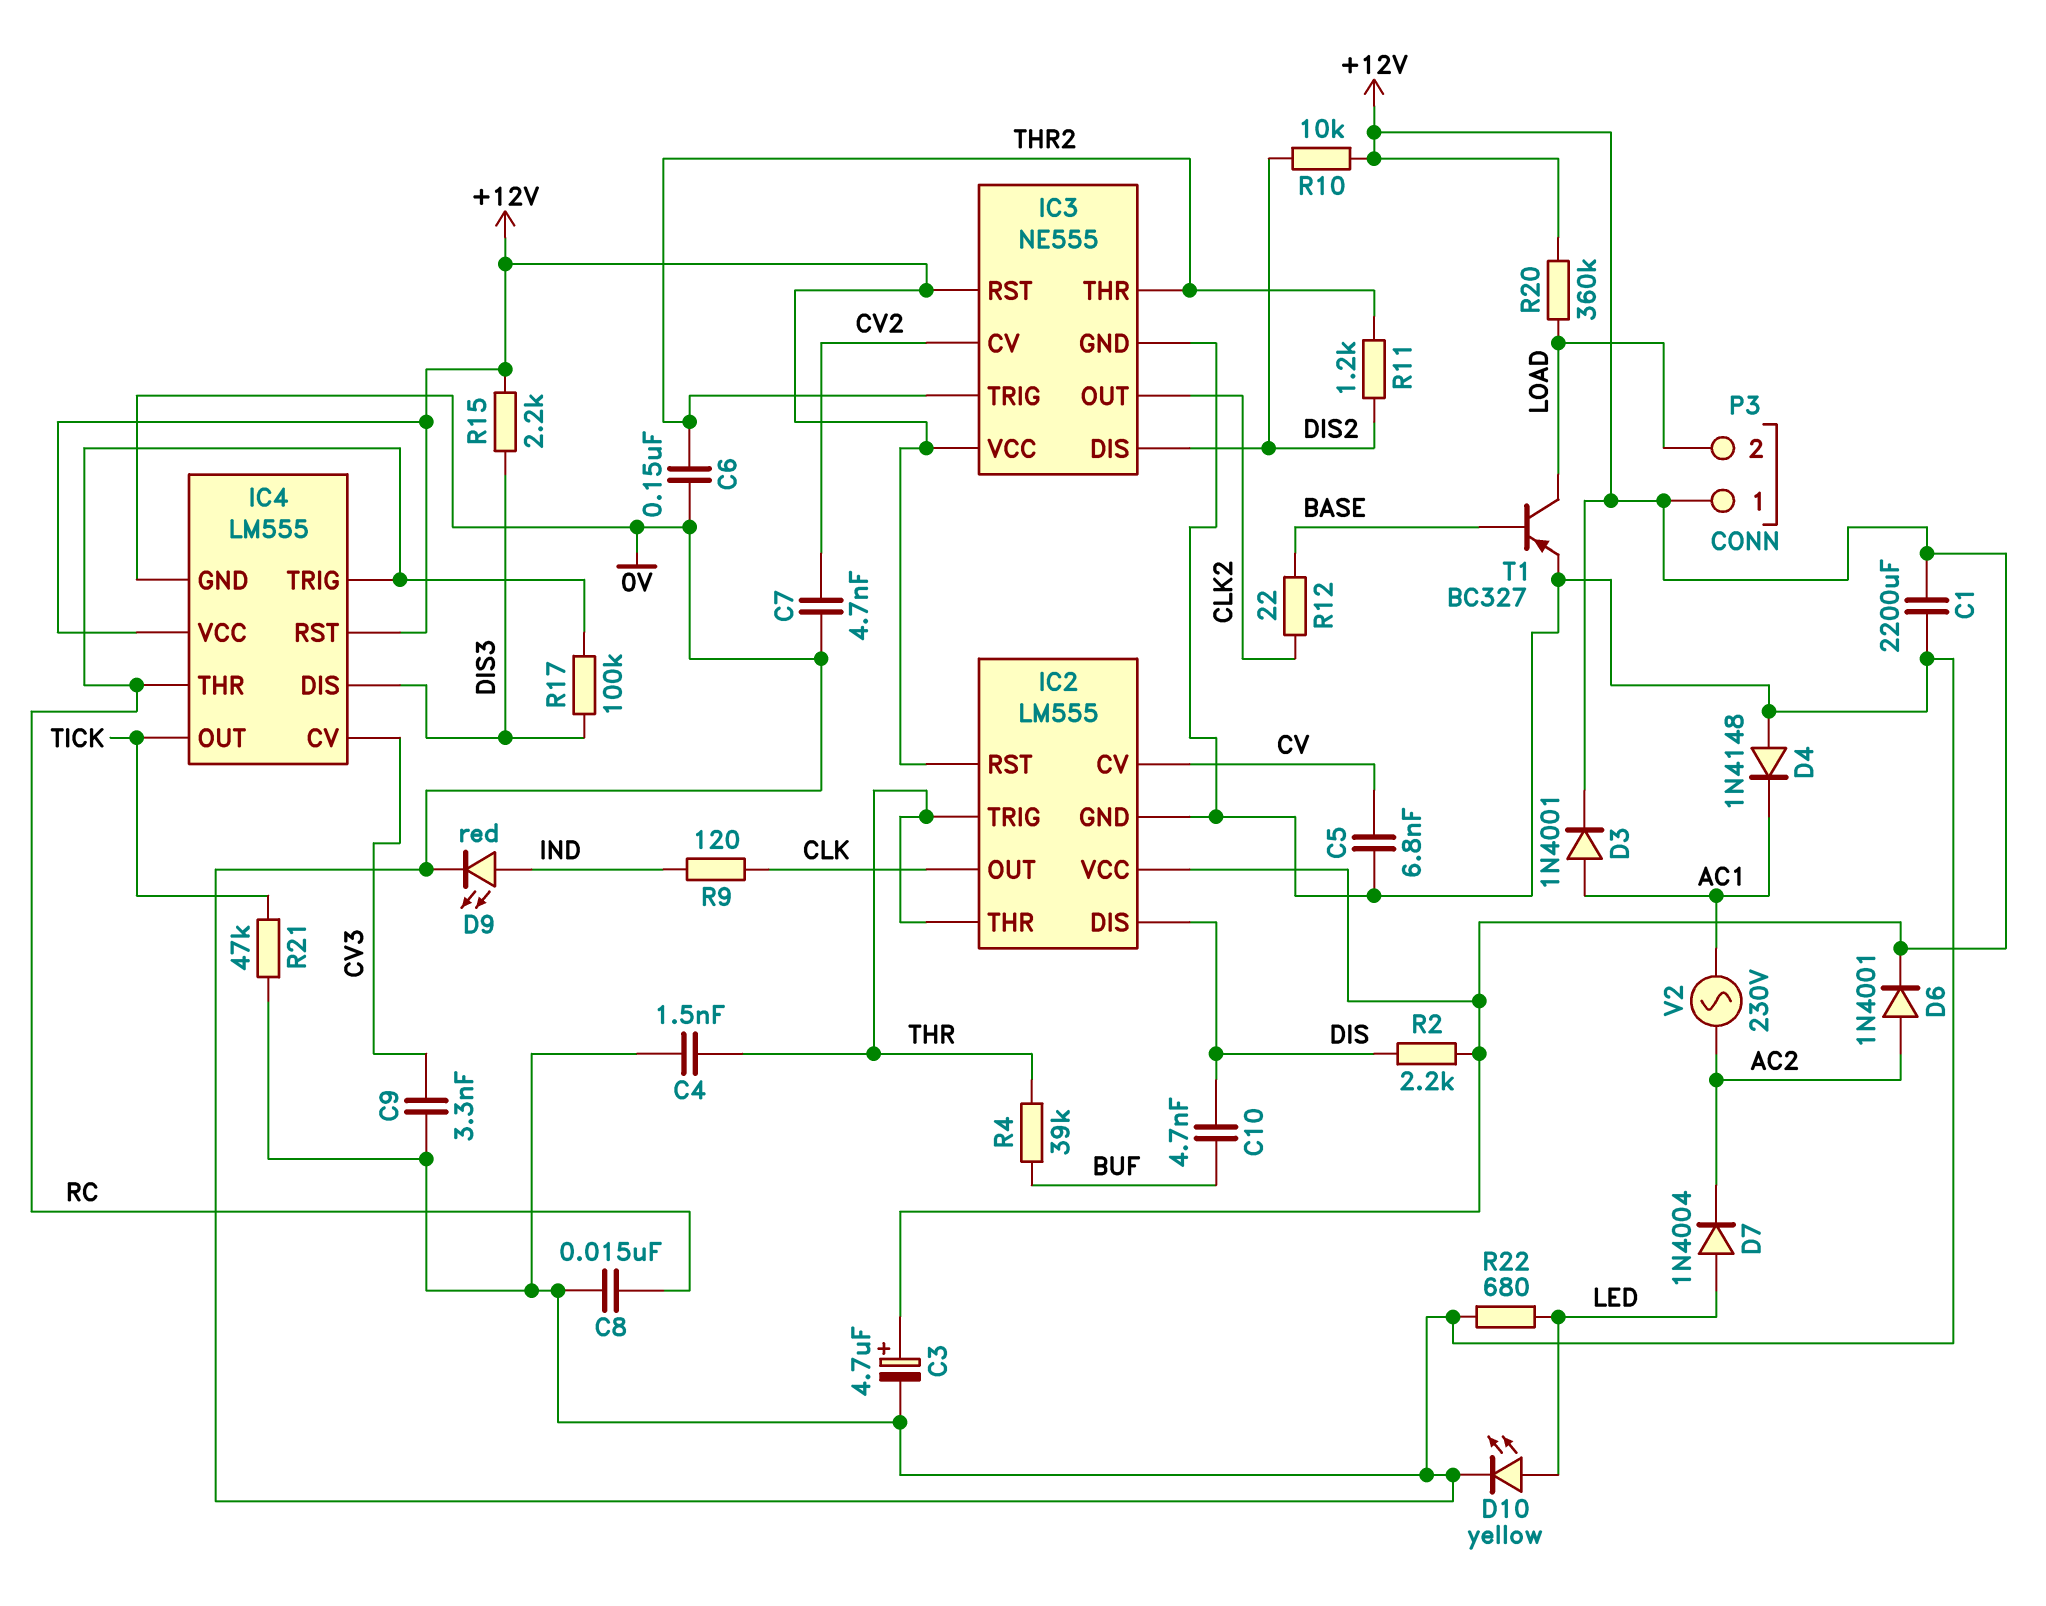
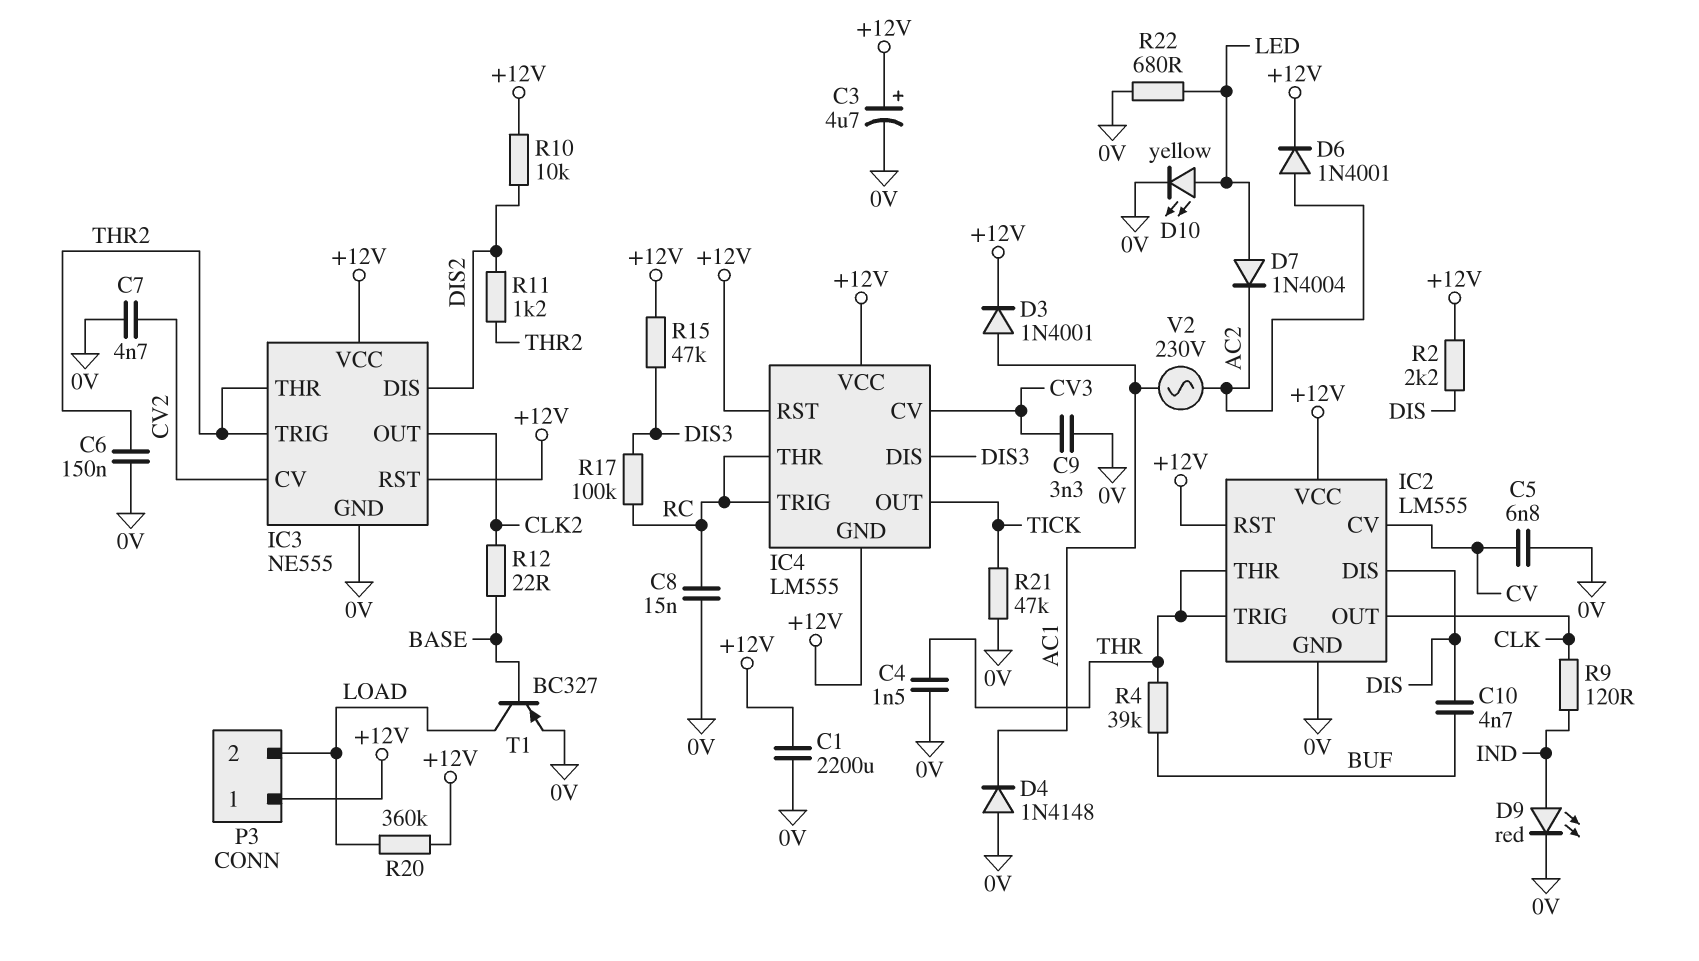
IC4 pin GND: 0V -> +12V
R15: 2.2k (+12V, DIS3) -> 47k (+12V, DIS3)

